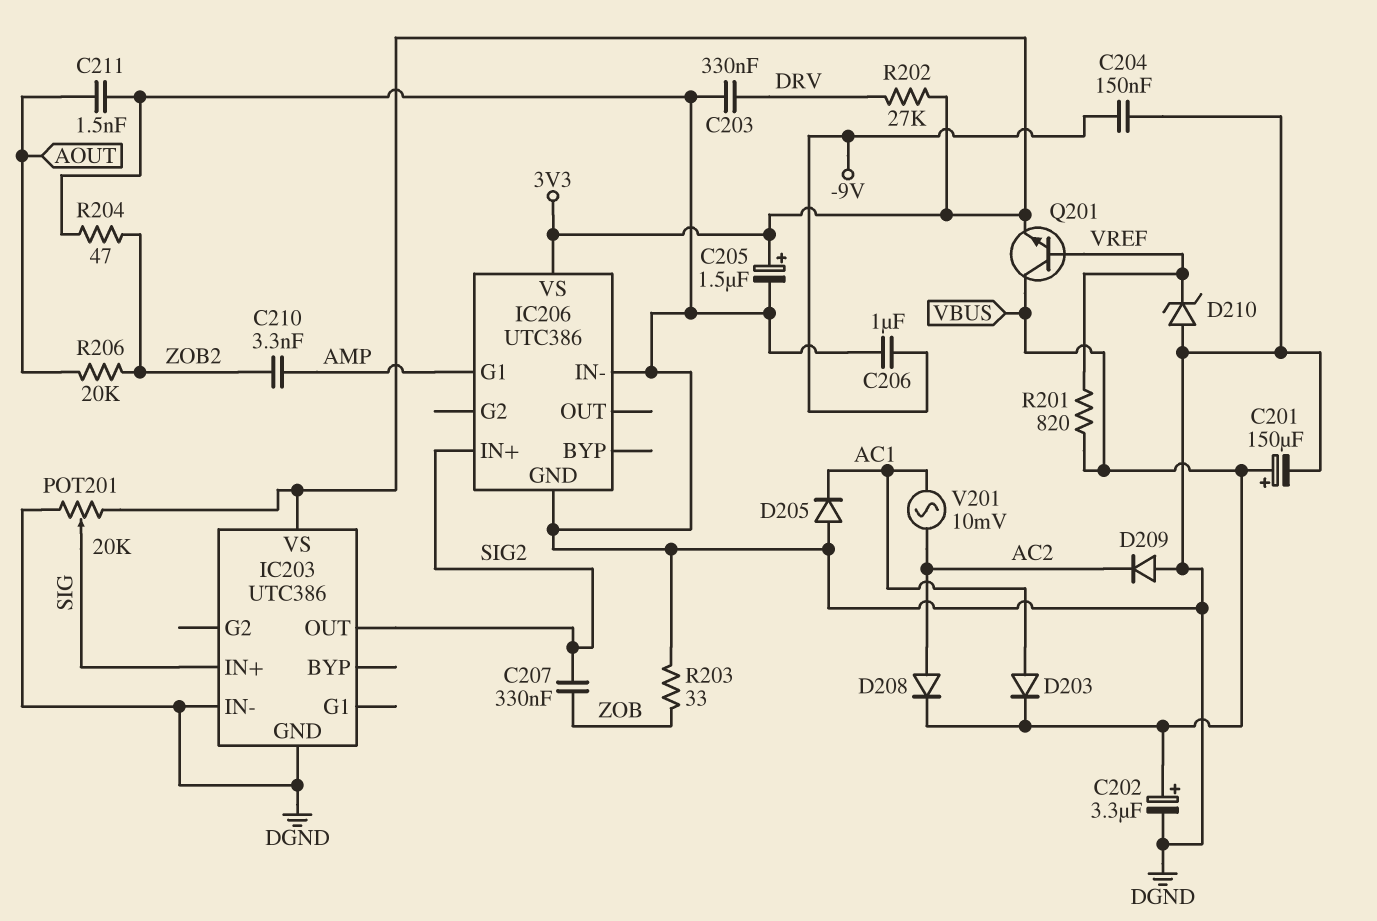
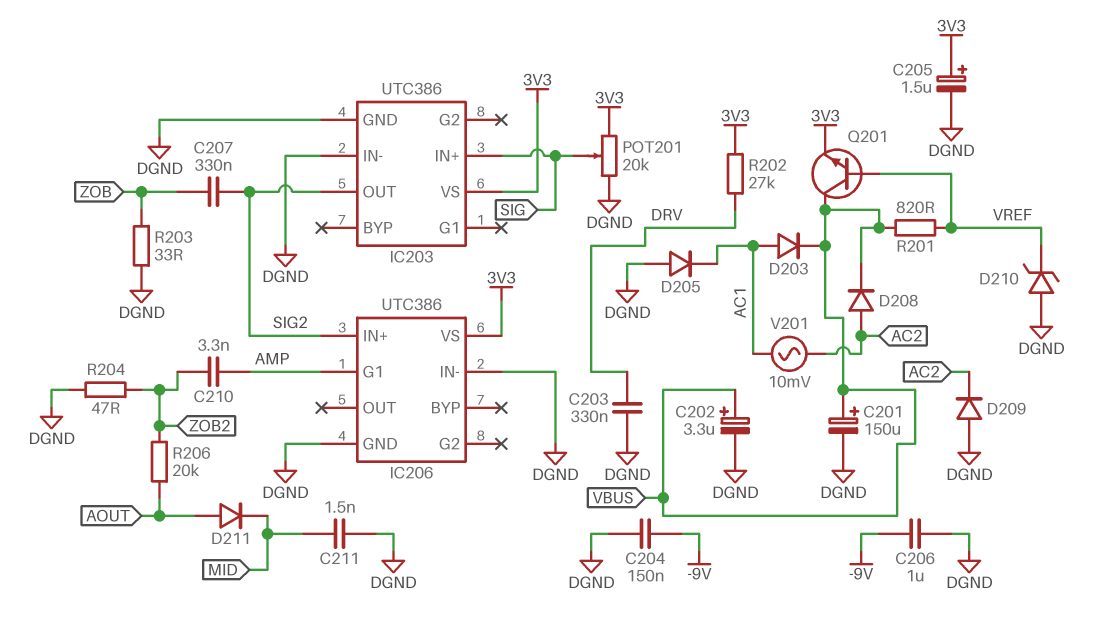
C211: 1.5nF (AOUT, DGND) -> 1.5nF (DGND, MID)
D211: none -> diode (A AOUT, K MID)

